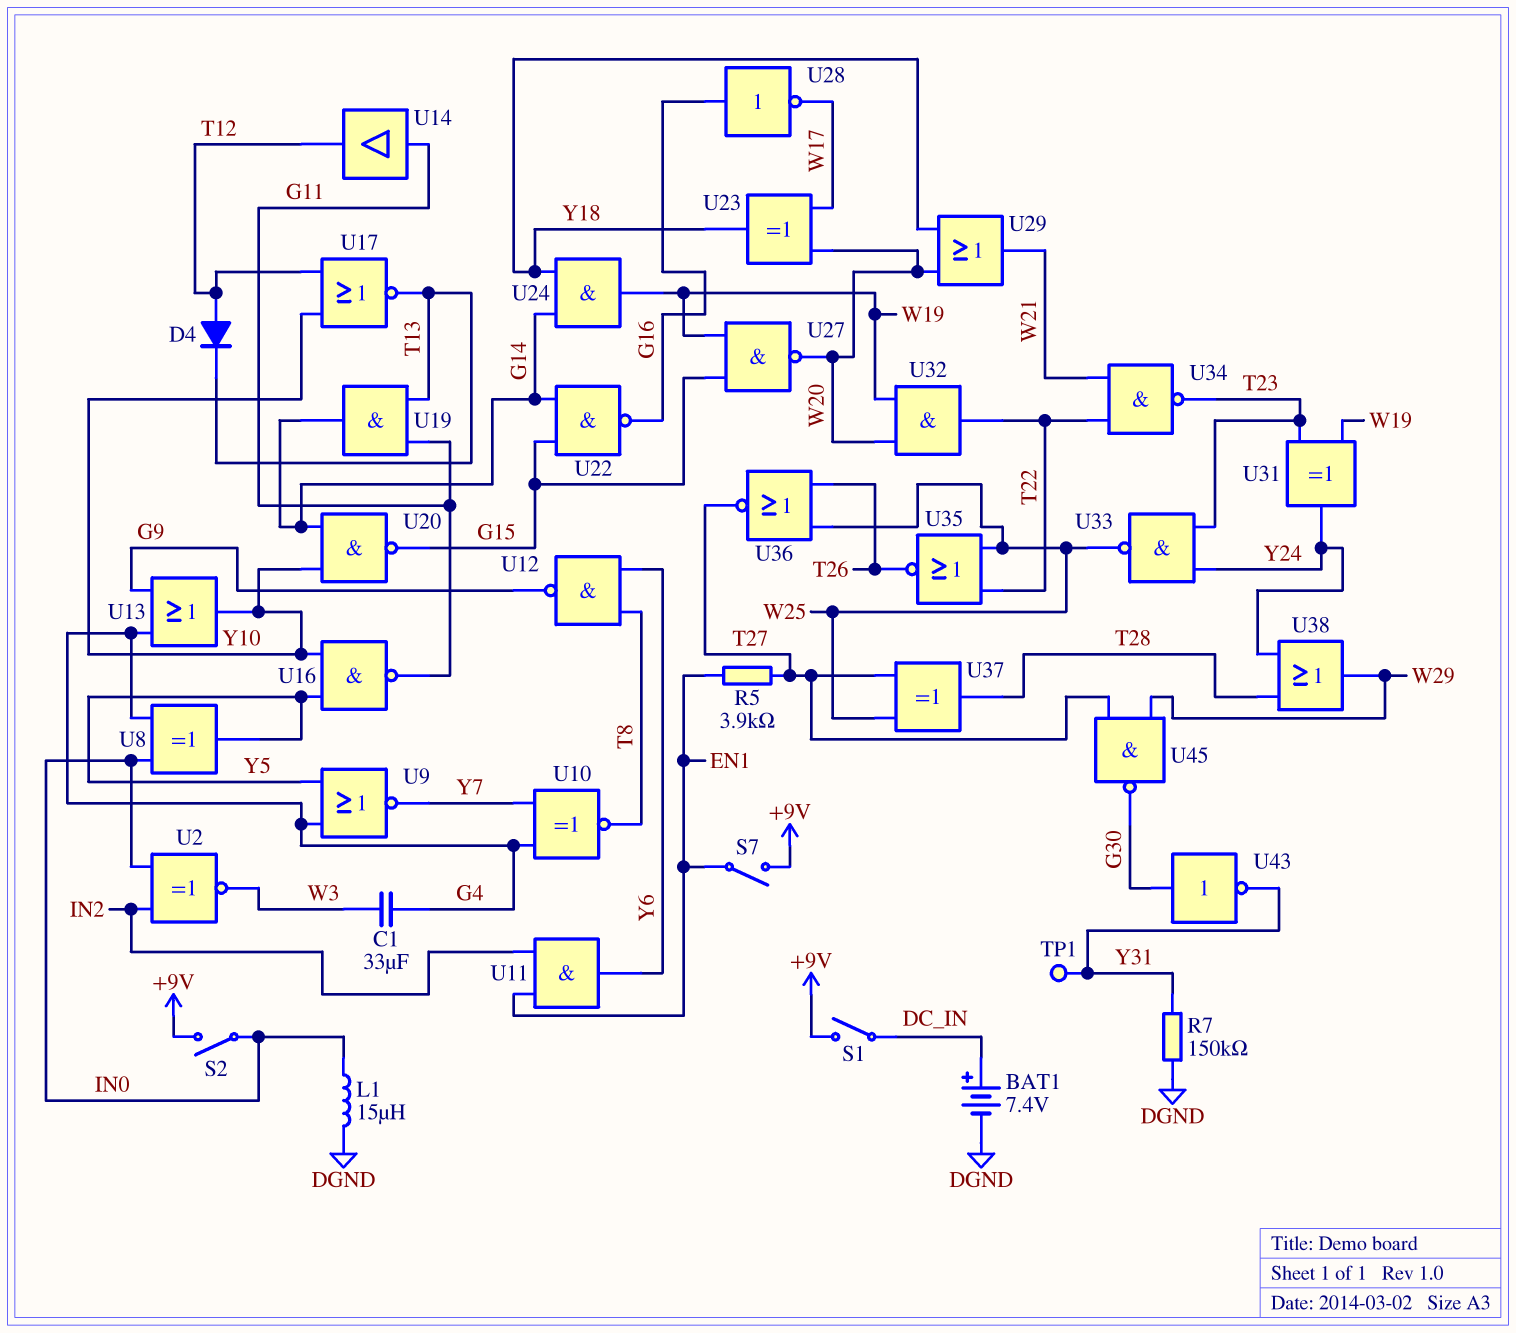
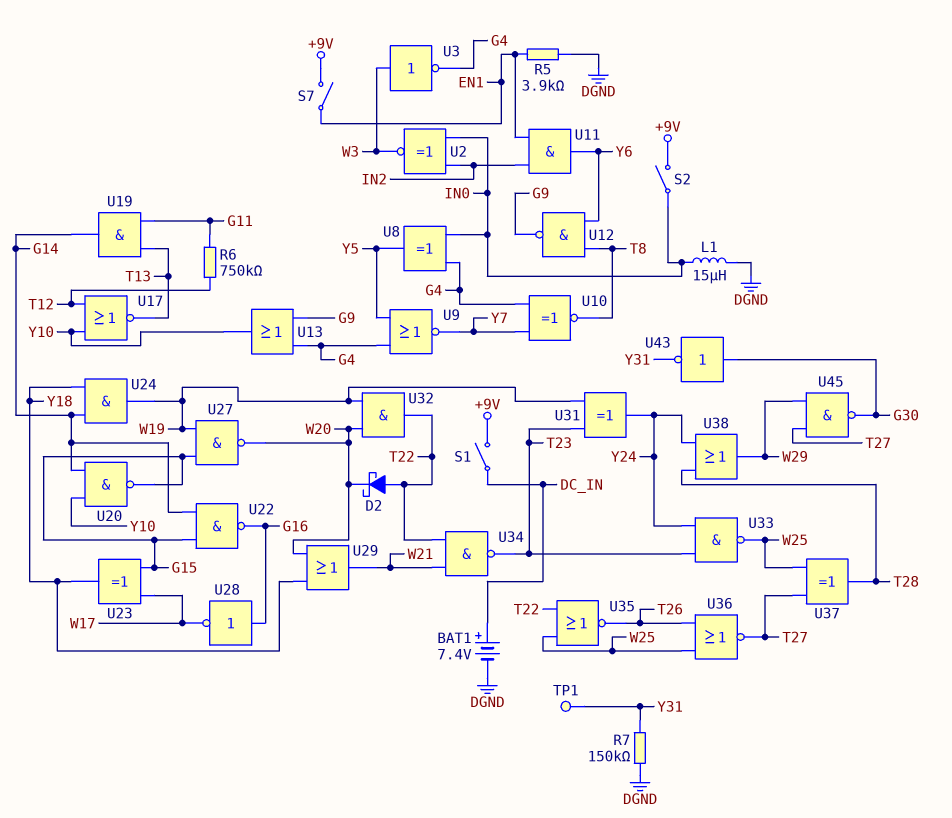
C1: 33uF (G4, W3) -> none
D2: none -> schottky (A T22, K W20)
D4: diode (A T12, K T13) -> none
R5: 3.9k (EN1, T27) -> 3.9k (DGND, EN1)
R6: none -> 750k (G11, T12)
U3: none -> NOT (in W3, out G4)
U14: buffer (in G11, out T12) -> none
U16: NAND (in Y5, in Y10, out G11) -> none
U23: XOR (in W17, in W20, out Y18) -> XOR (in G15, in W17, out Y18)

